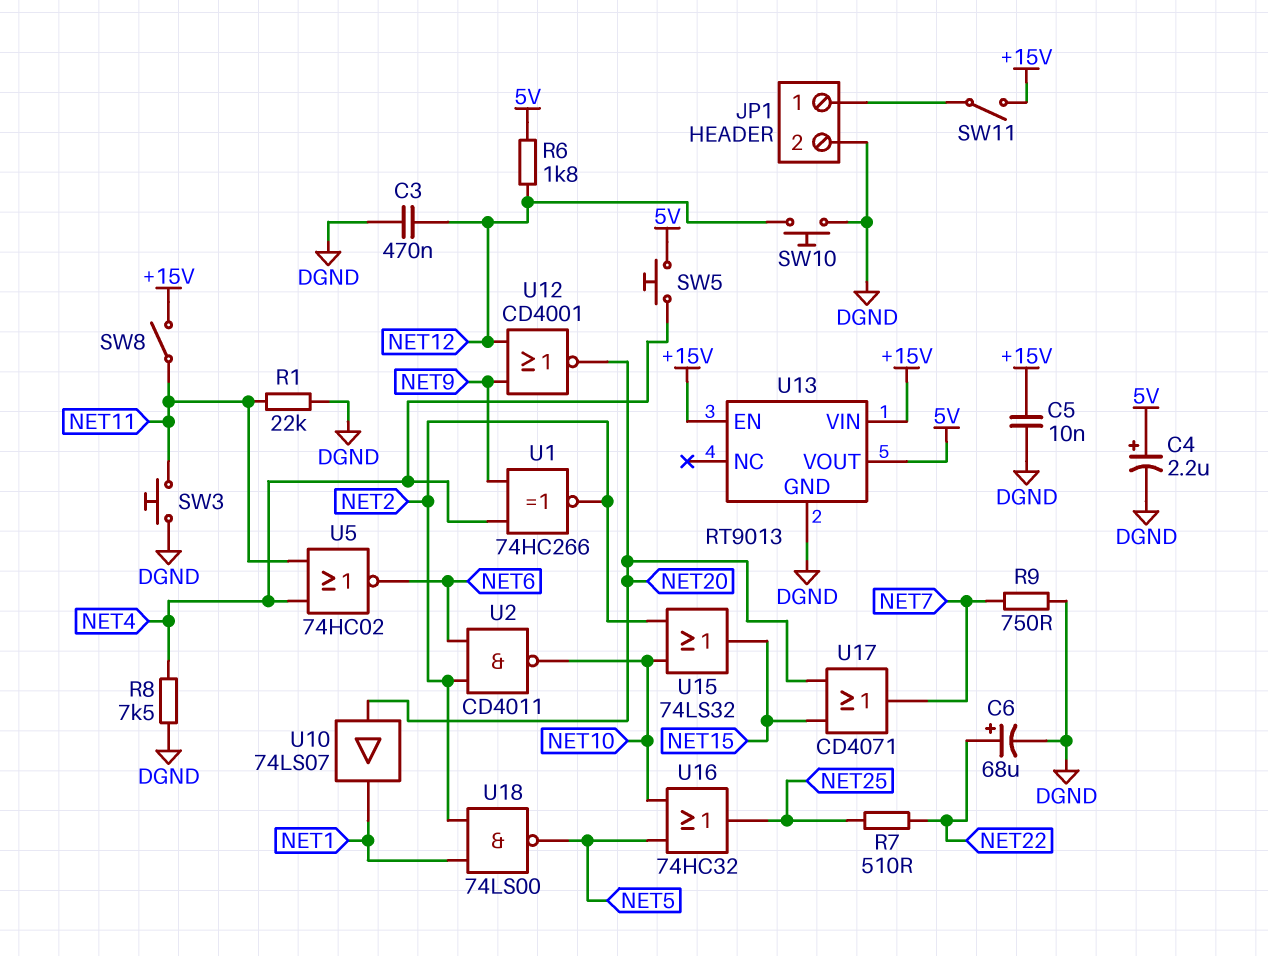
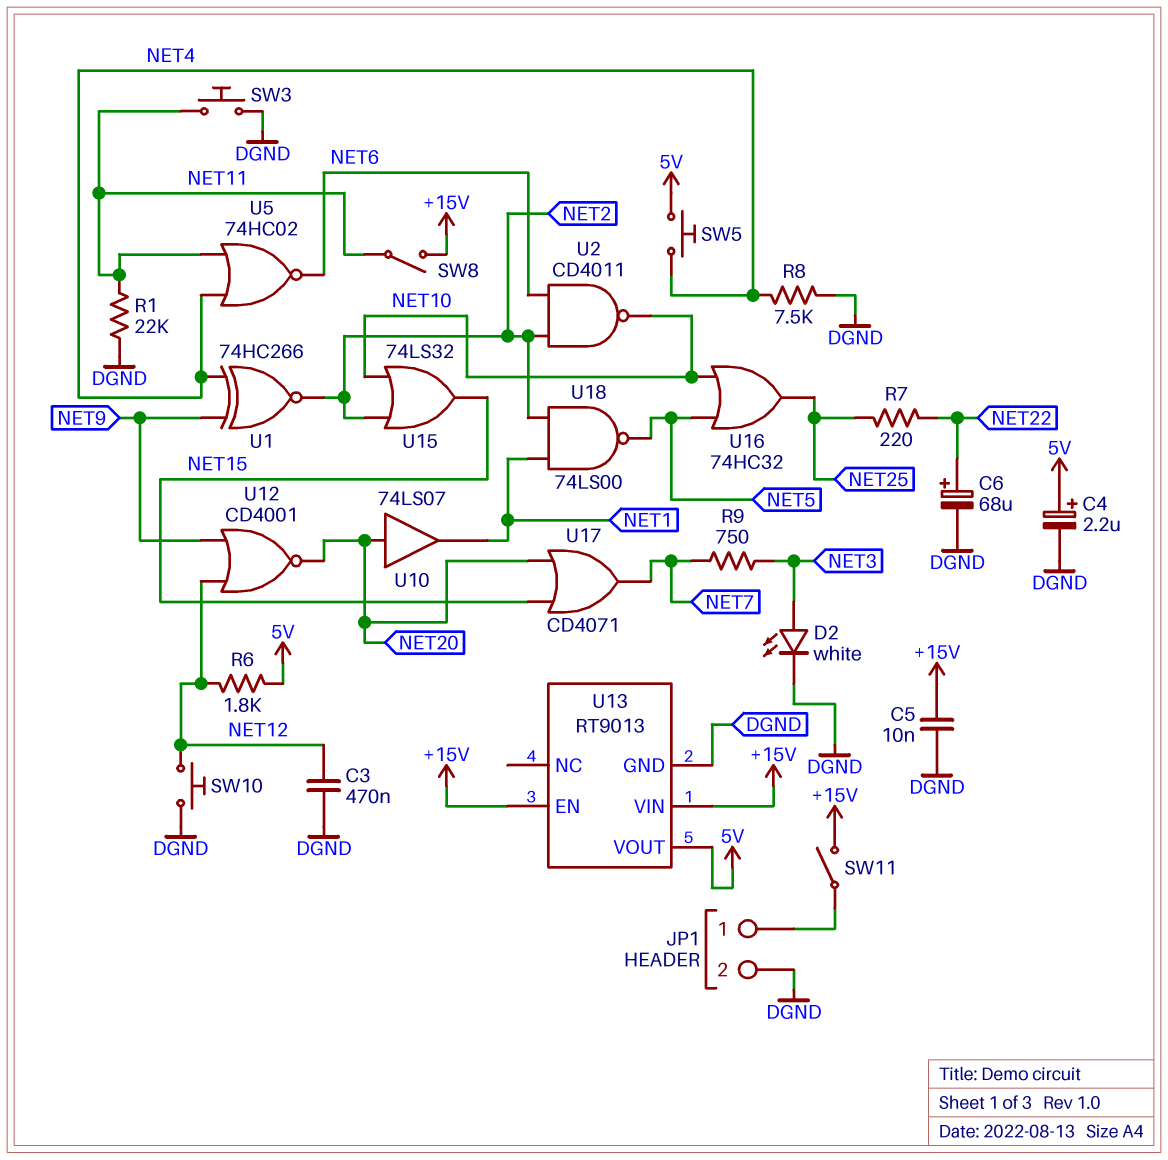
D2: none -> LED white (A NET3, K DGND)
R7: 510 (NET22, NET25) -> 220 (NET22, NET25)
R9: 750 (DGND, NET7) -> 750 (NET3, NET7)

